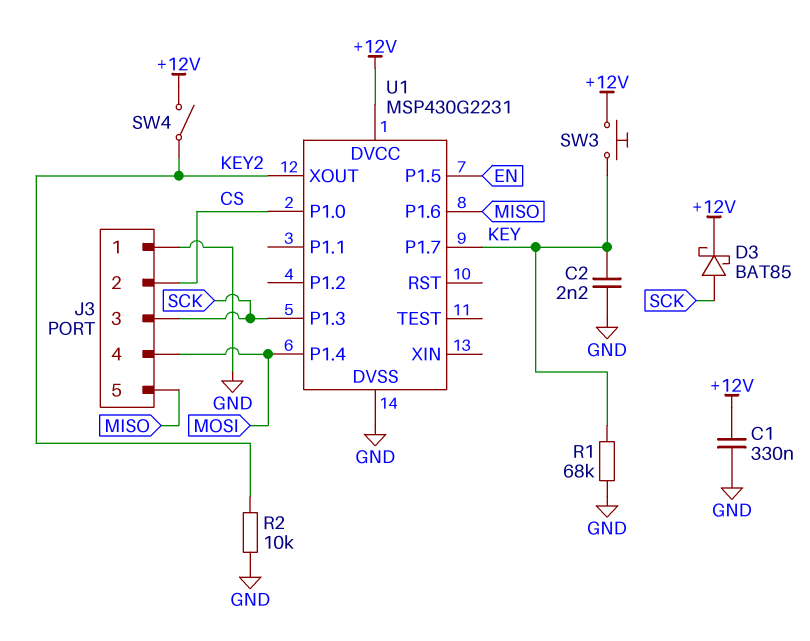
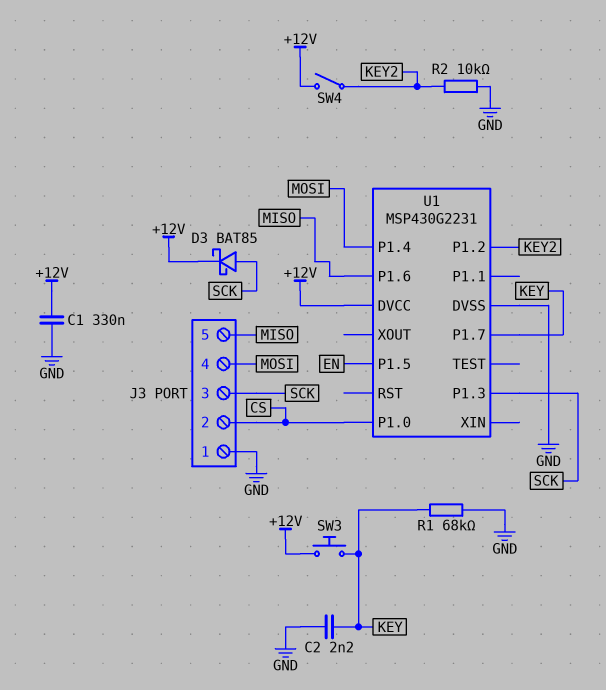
U1 pin P1.2: none -> KEY2
U1 pin XOUT: KEY2 -> none

